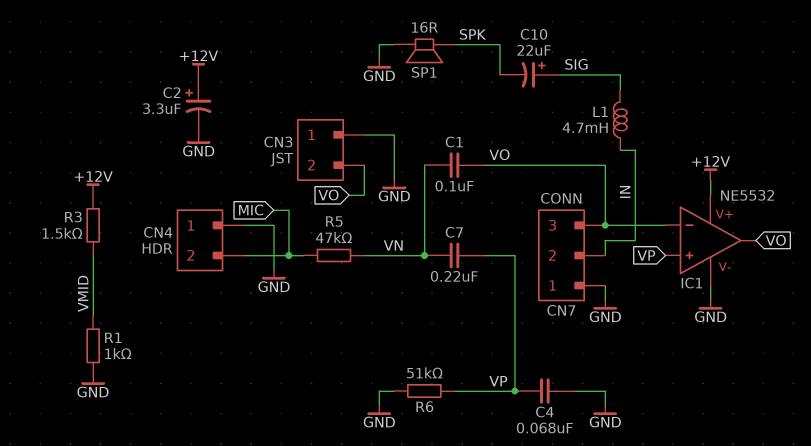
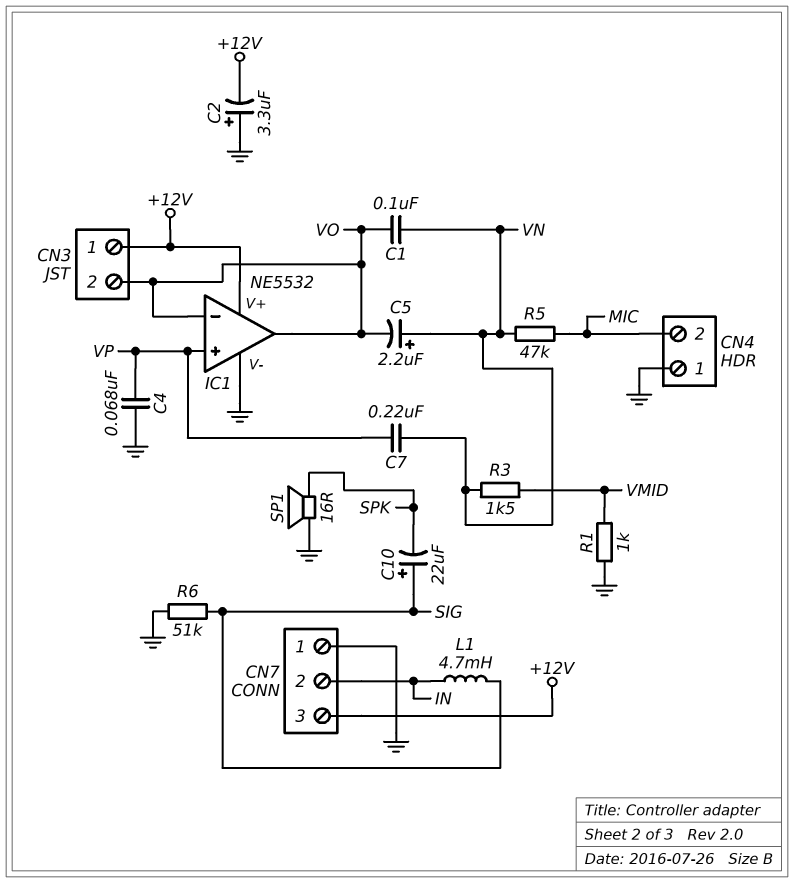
C2: 3.3uF (plus +12V, minus GND) -> 3.3uF (plus GND, minus +12V)
C5: none -> 2.2uF (plus VN, minus VO)
CN3 pin 1: GND -> +12V
CN7 pin 3: VO -> +12V
R3: 1.5k (+12V, VMID) -> 1.5k (VMID, VN)
R6: 51k (GND, VP) -> 51k (GND, SIG)

